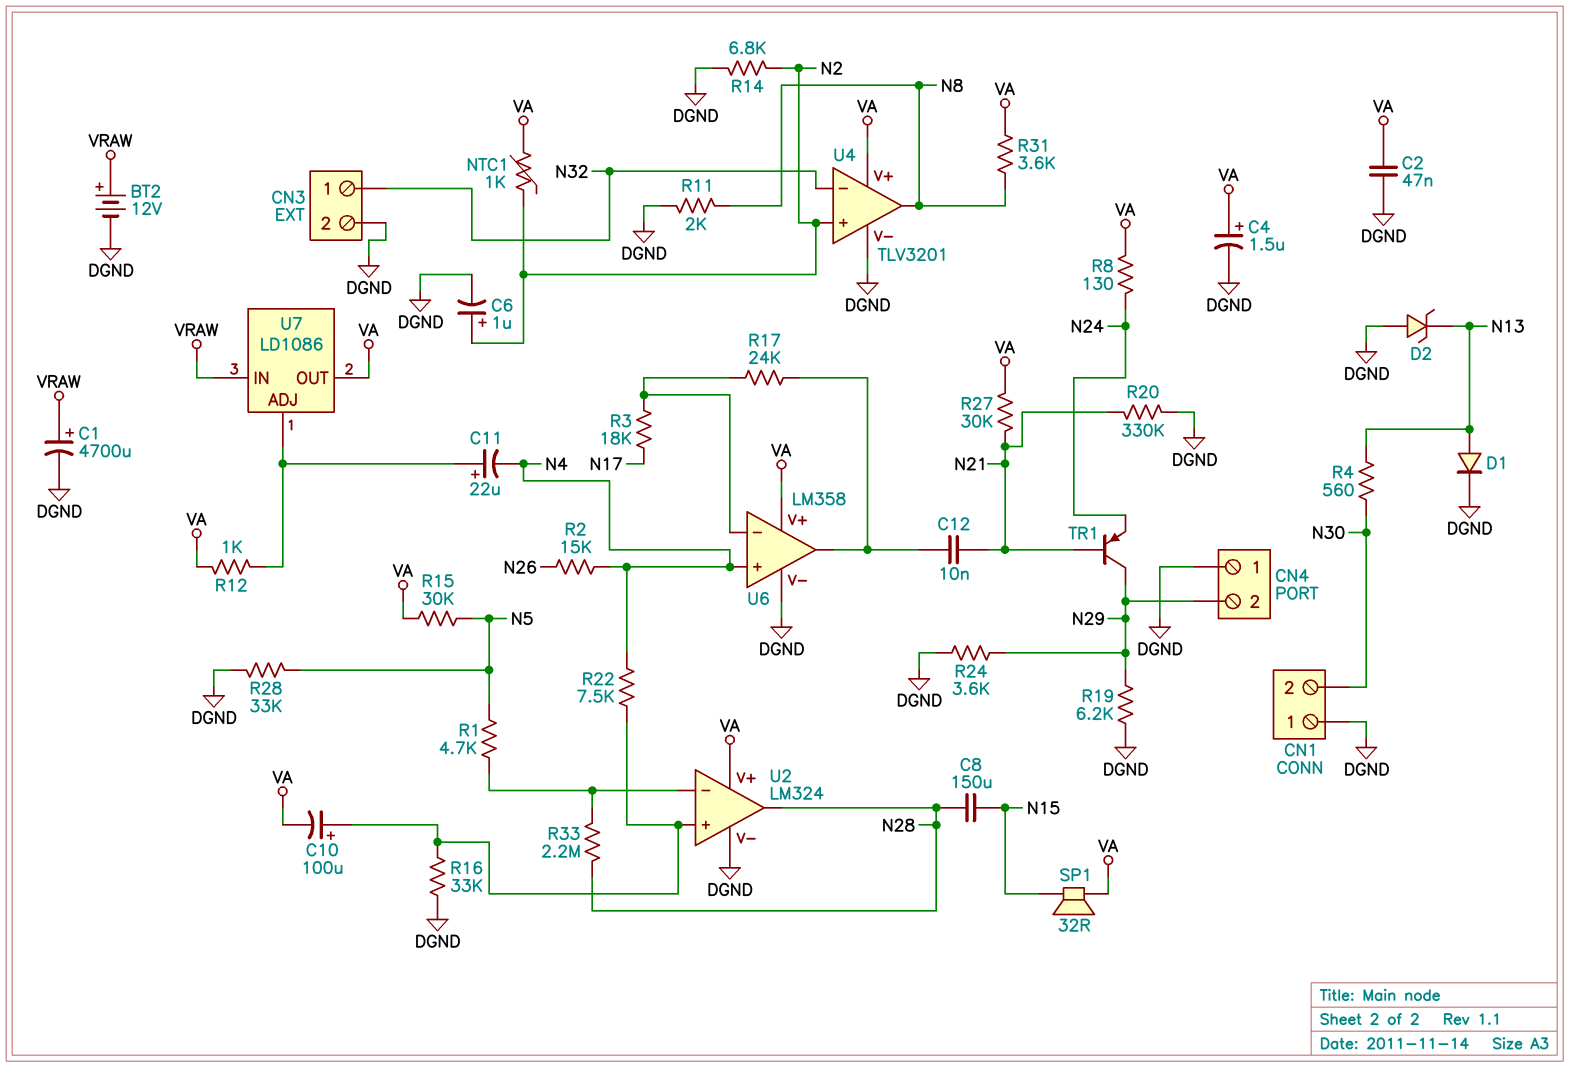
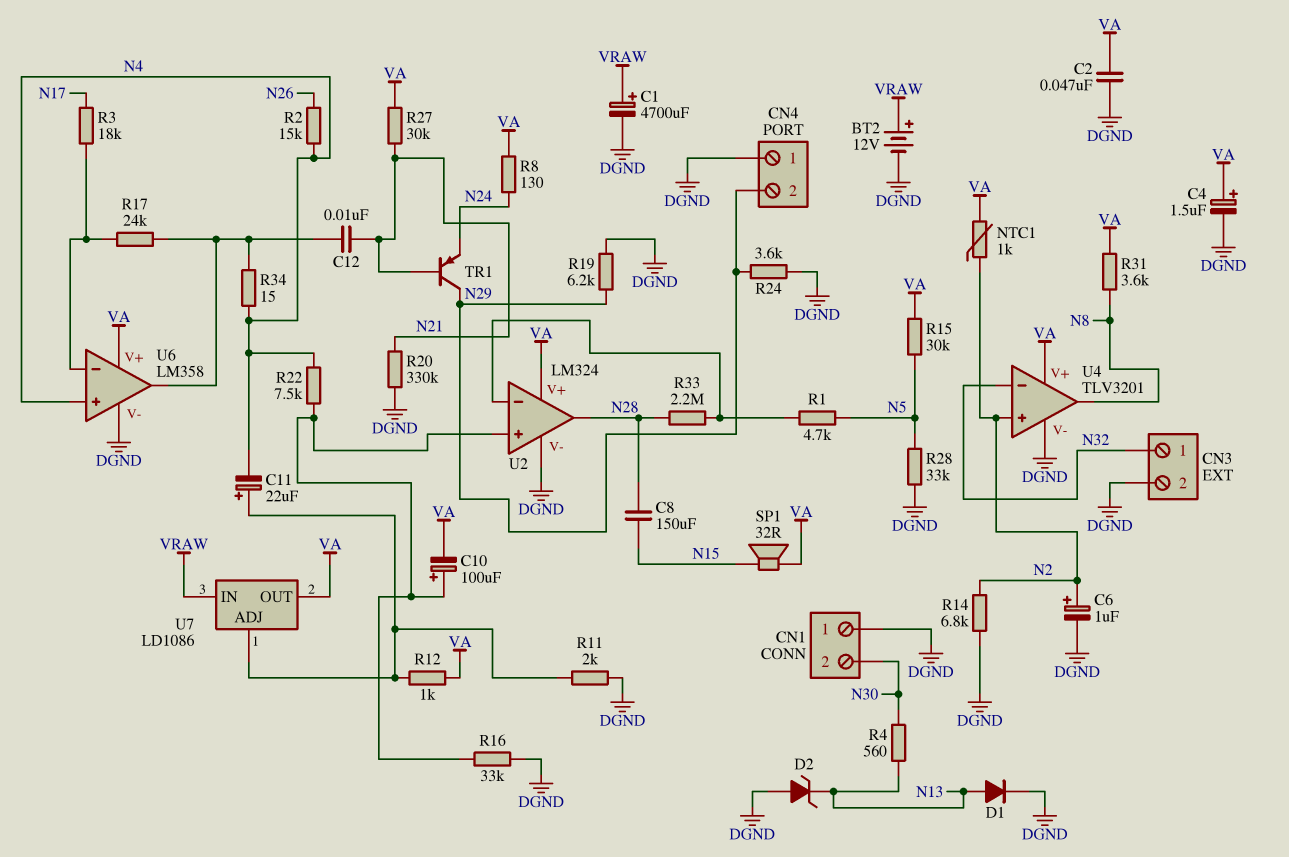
R11: 2k (DGND, N8) -> 2k (DGND, U7/ADJ)
R34: none -> 15 (N4, U6/out)

